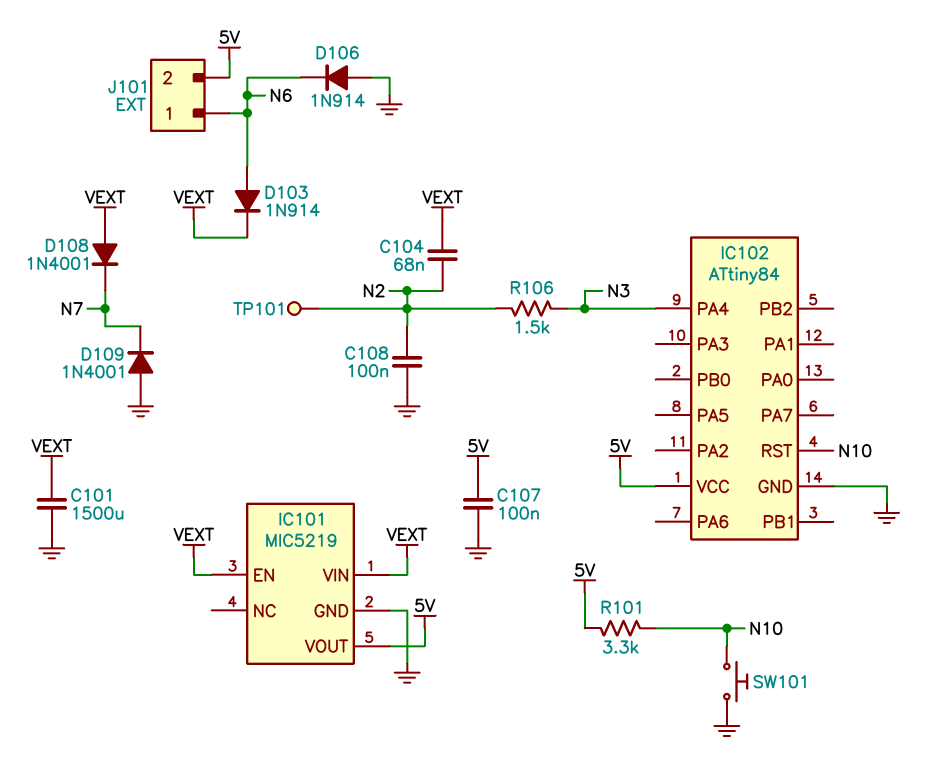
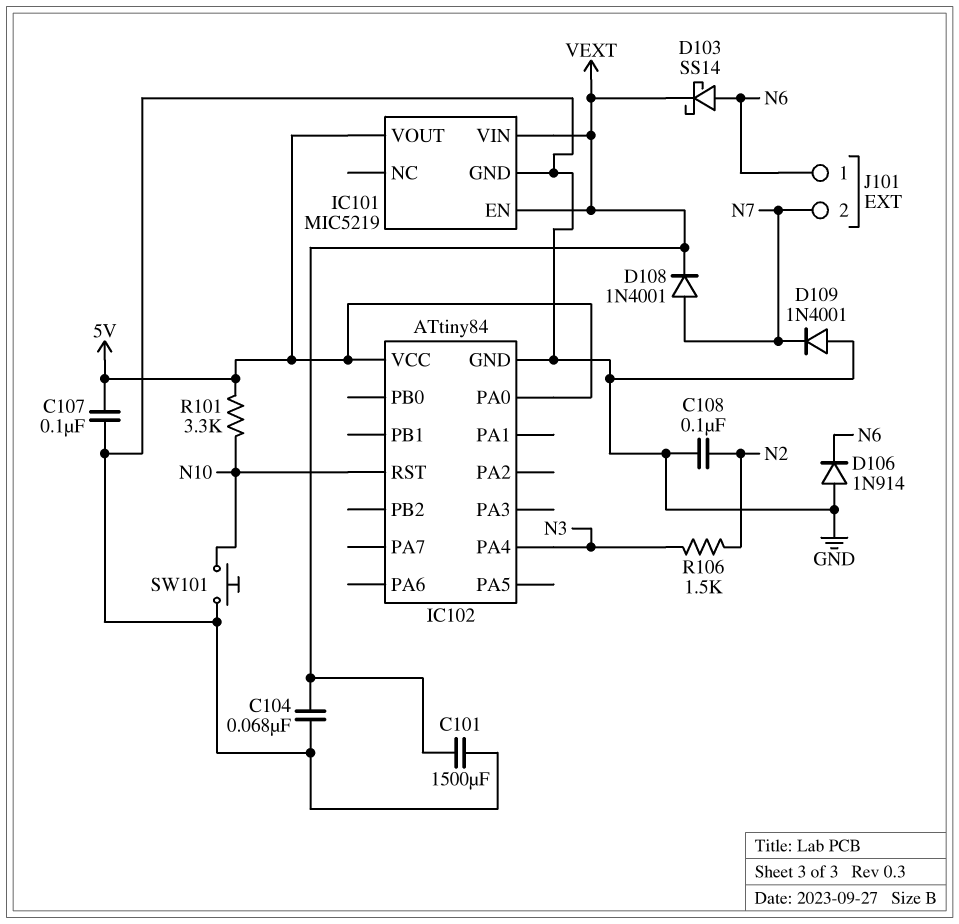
C104: 68nF (N2, VEXT) -> 68nF (GND, VEXT)
D103: diode 1N914 (A N6, K VEXT) -> schottky SS14 (A N6, K VEXT)
D108: diode 1N4001 (A VEXT, K N7) -> diode 1N4001 (A N7, K VEXT)
IC102 pin PA0: none -> 5V
J101 pin 2: 5V -> N7
TP101: test point (N2) -> none

